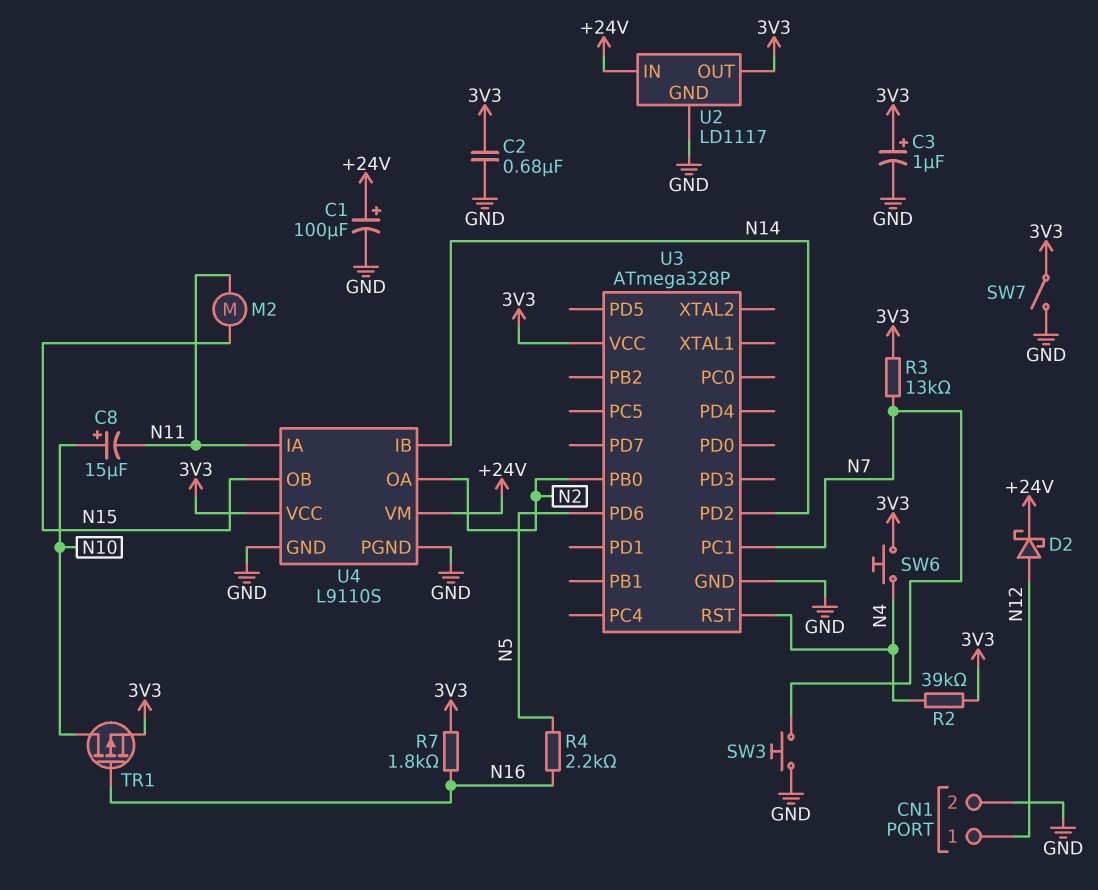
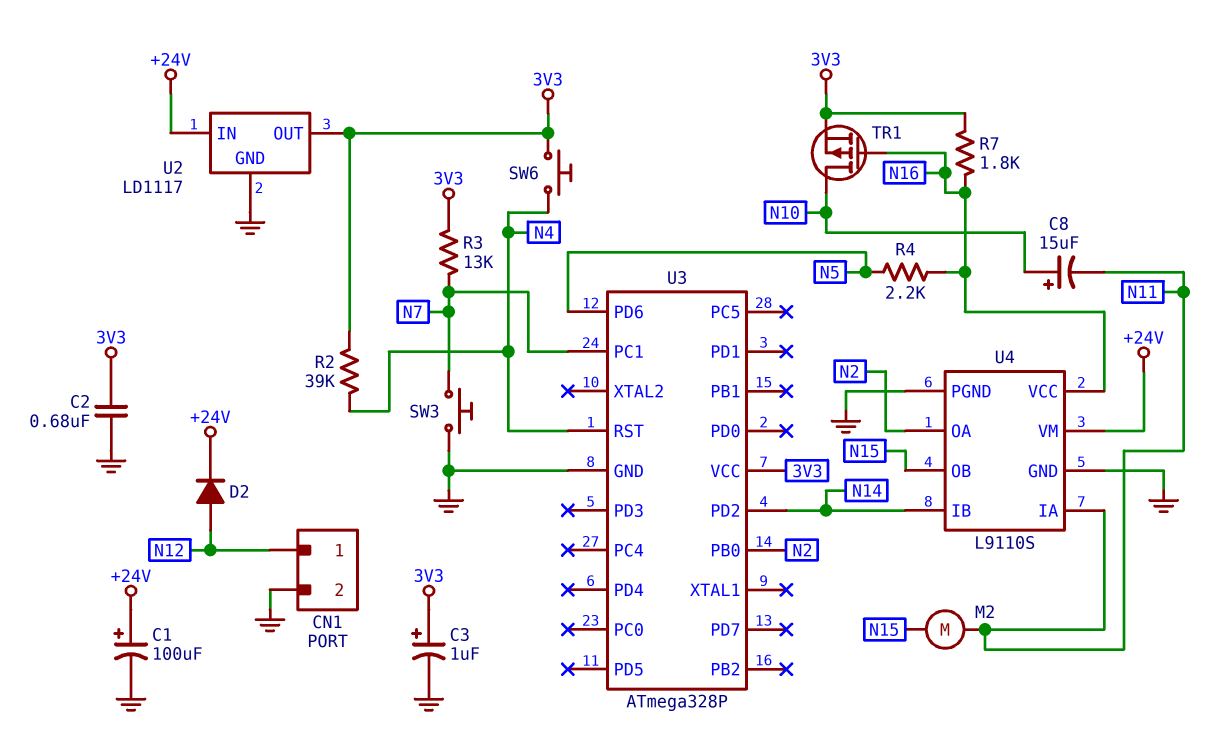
D2: schottky (A N12, K +24V) -> diode (A N12, K +24V)
SW7: switch (3V3, GND) -> none
U4 pin VCC: 3V3 -> N16

